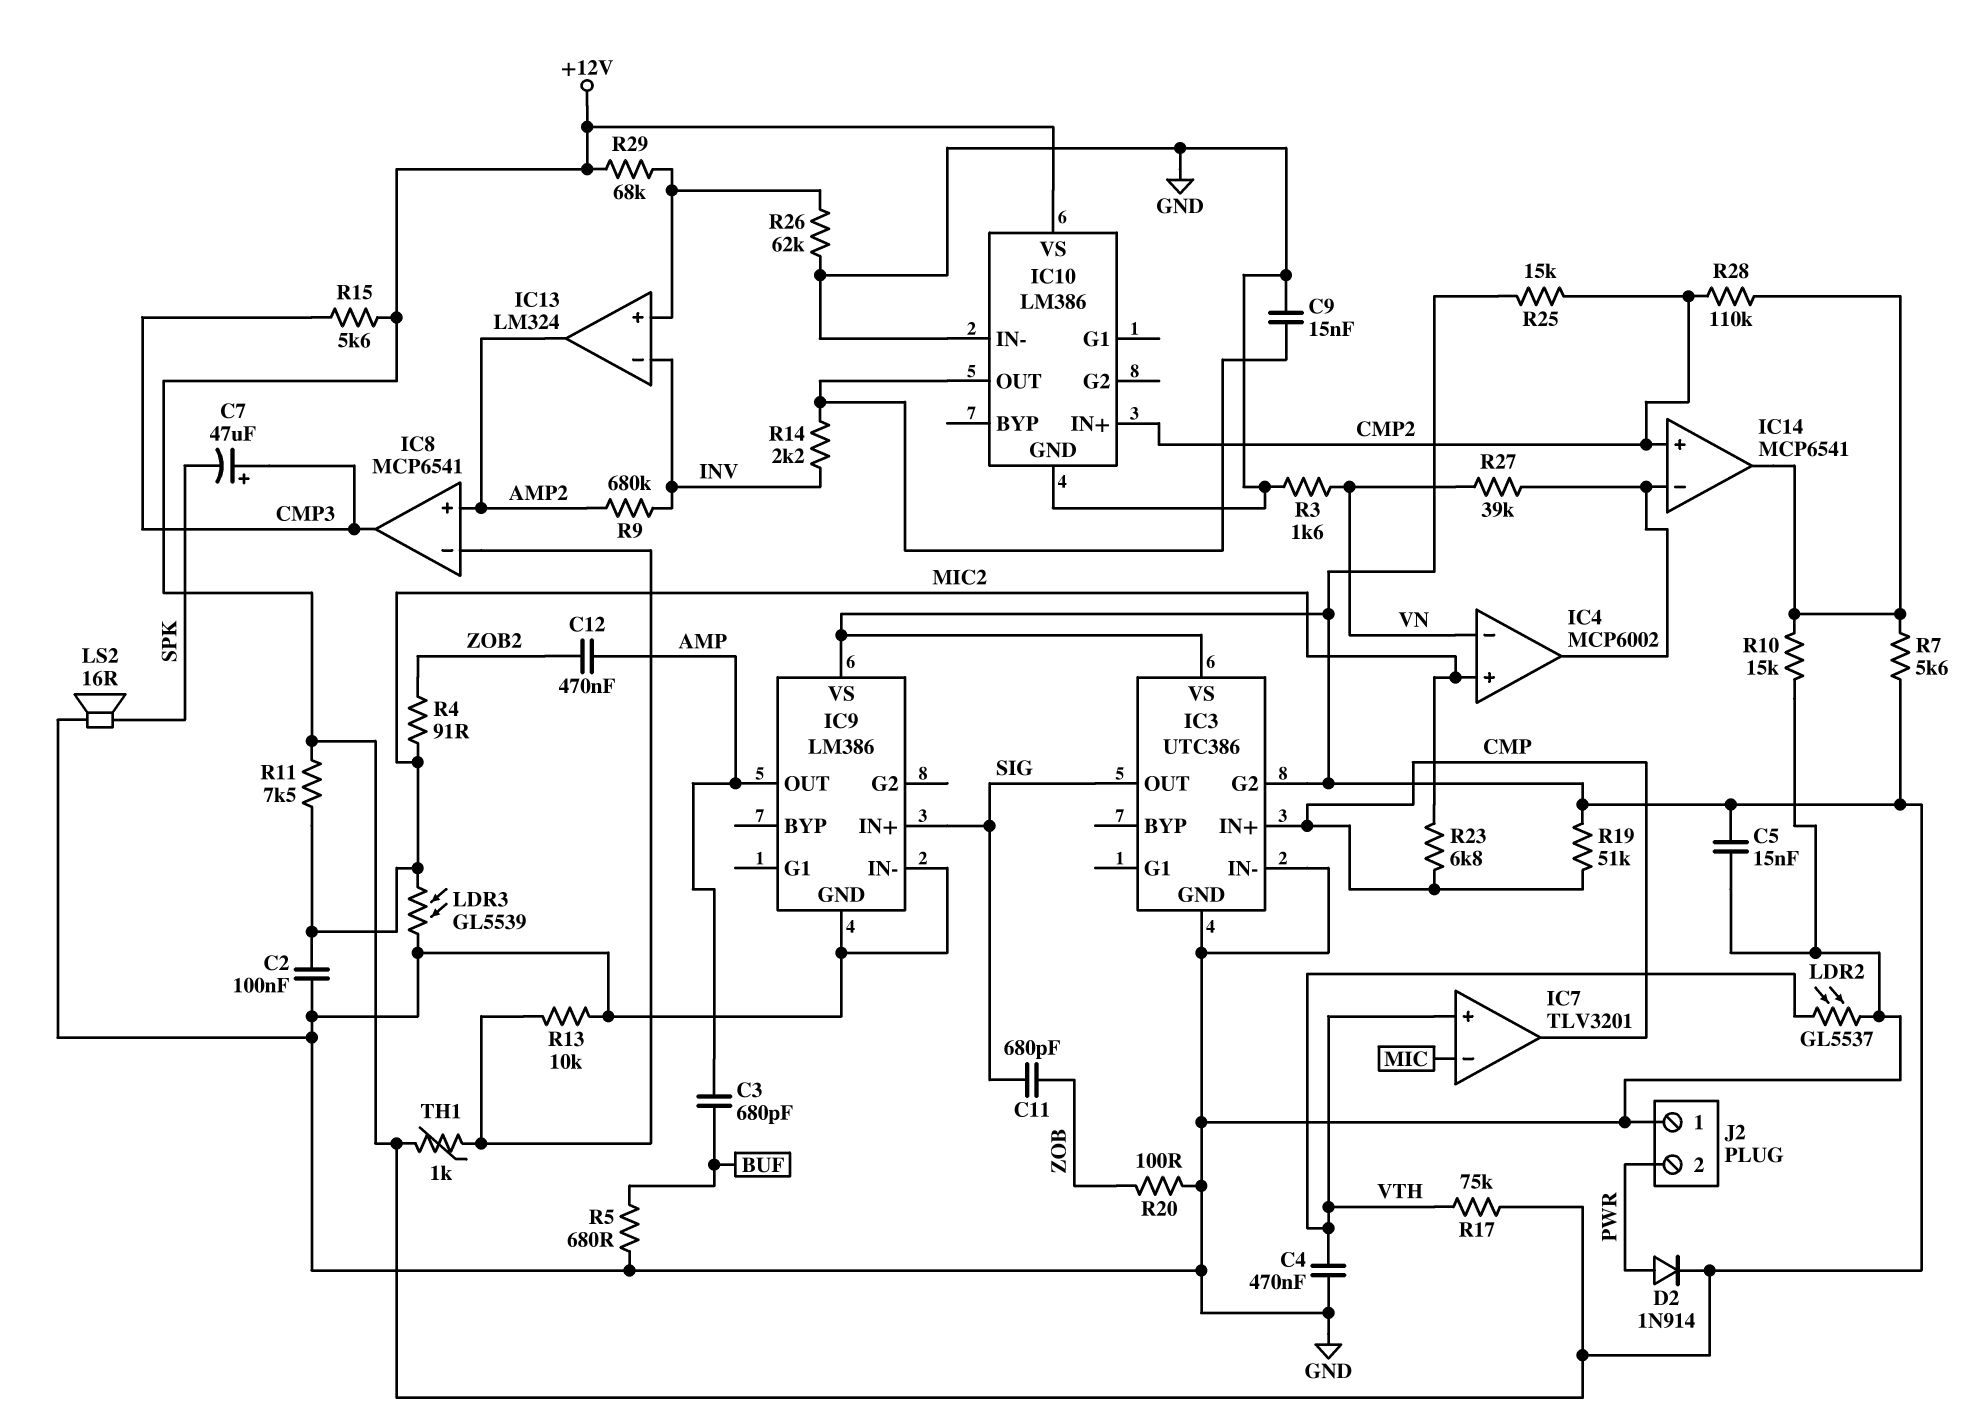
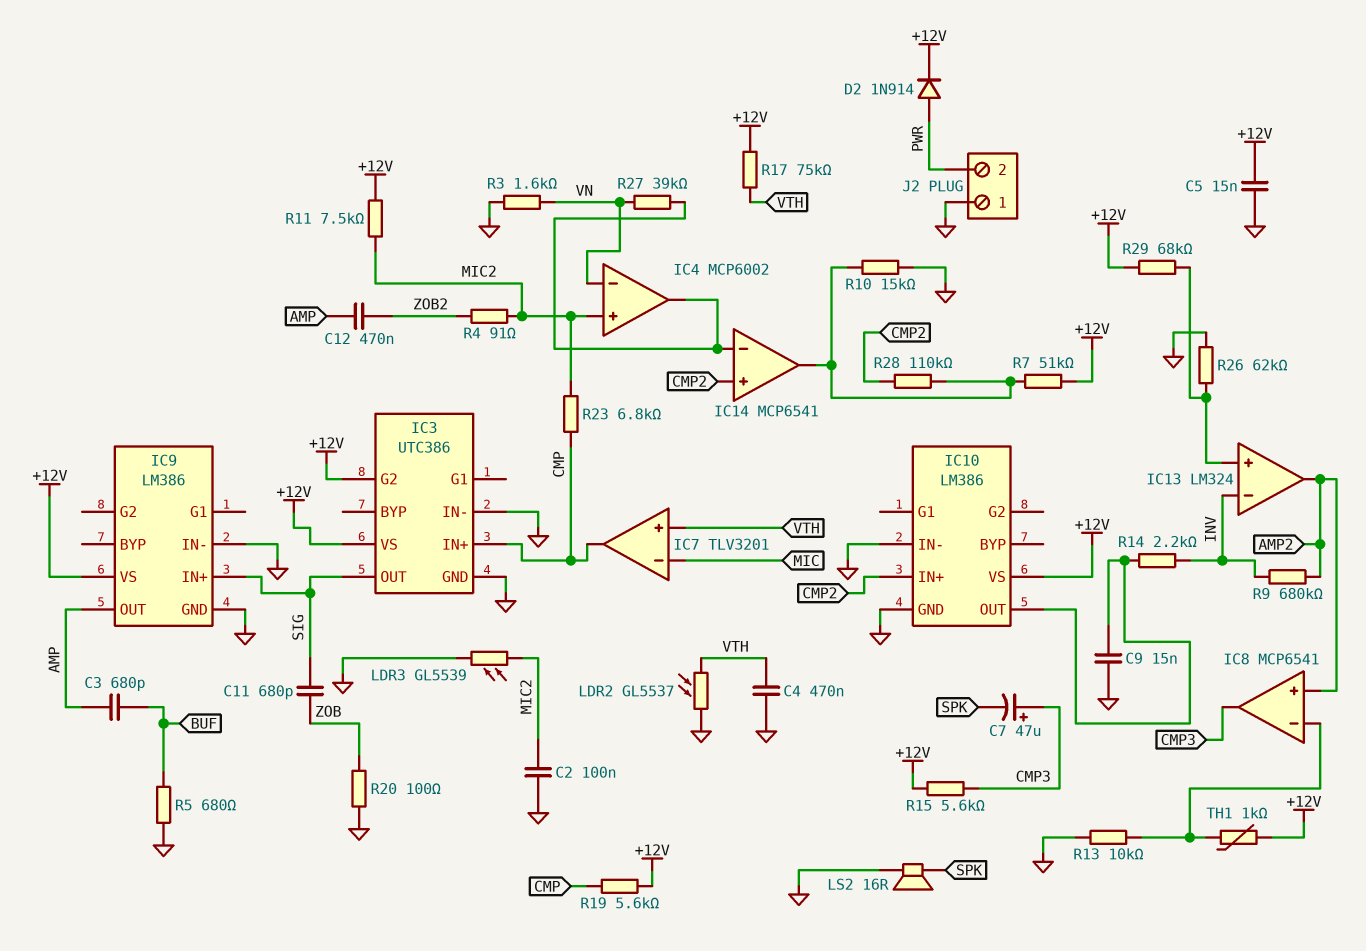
R7: 5.6k (+12V, IC14/out) -> 51k (+12V, IC14/out)
R19: 51k (+12V, CMP) -> 5.6k (+12V, CMP)
R25: 15k (+12V, CMP2) -> none

